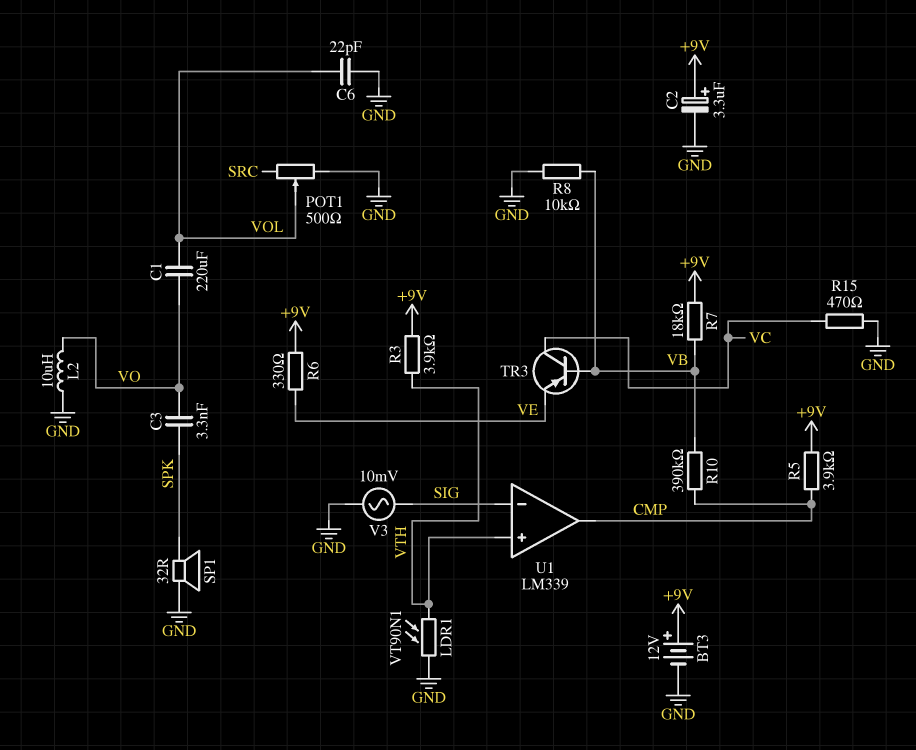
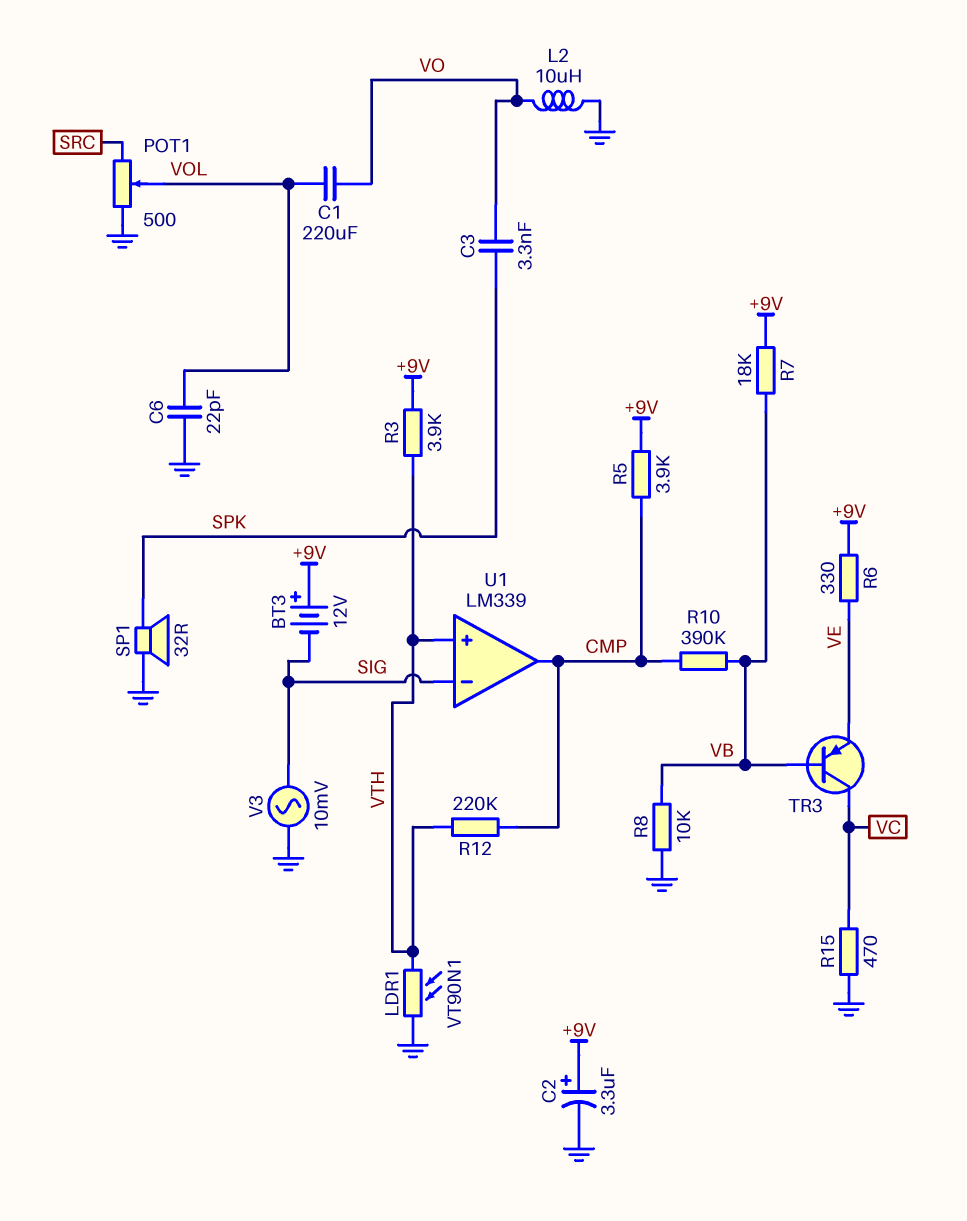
BT3: 12V (plus +9V, minus GND) -> 12V (plus +9V, minus SIG)
R12: none -> 220k (CMP, VTH)

